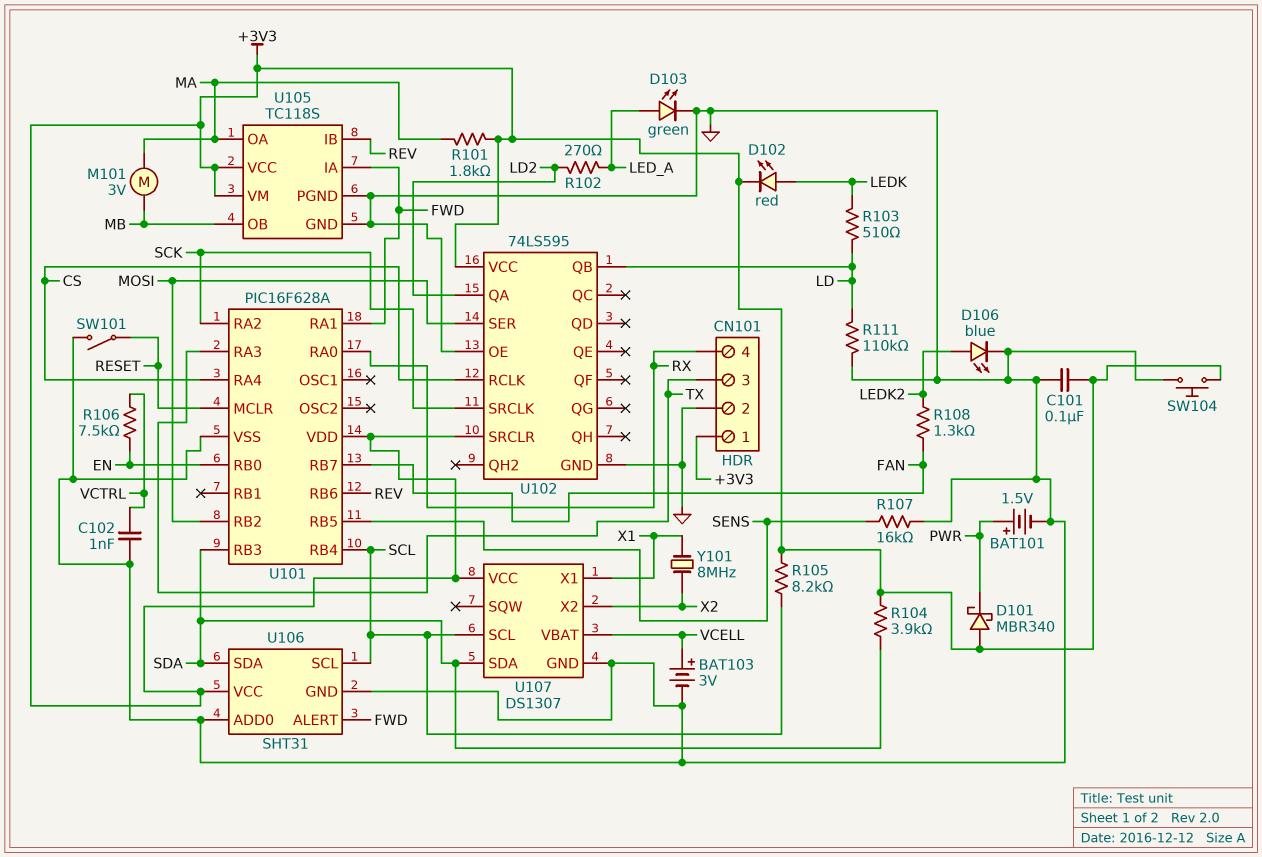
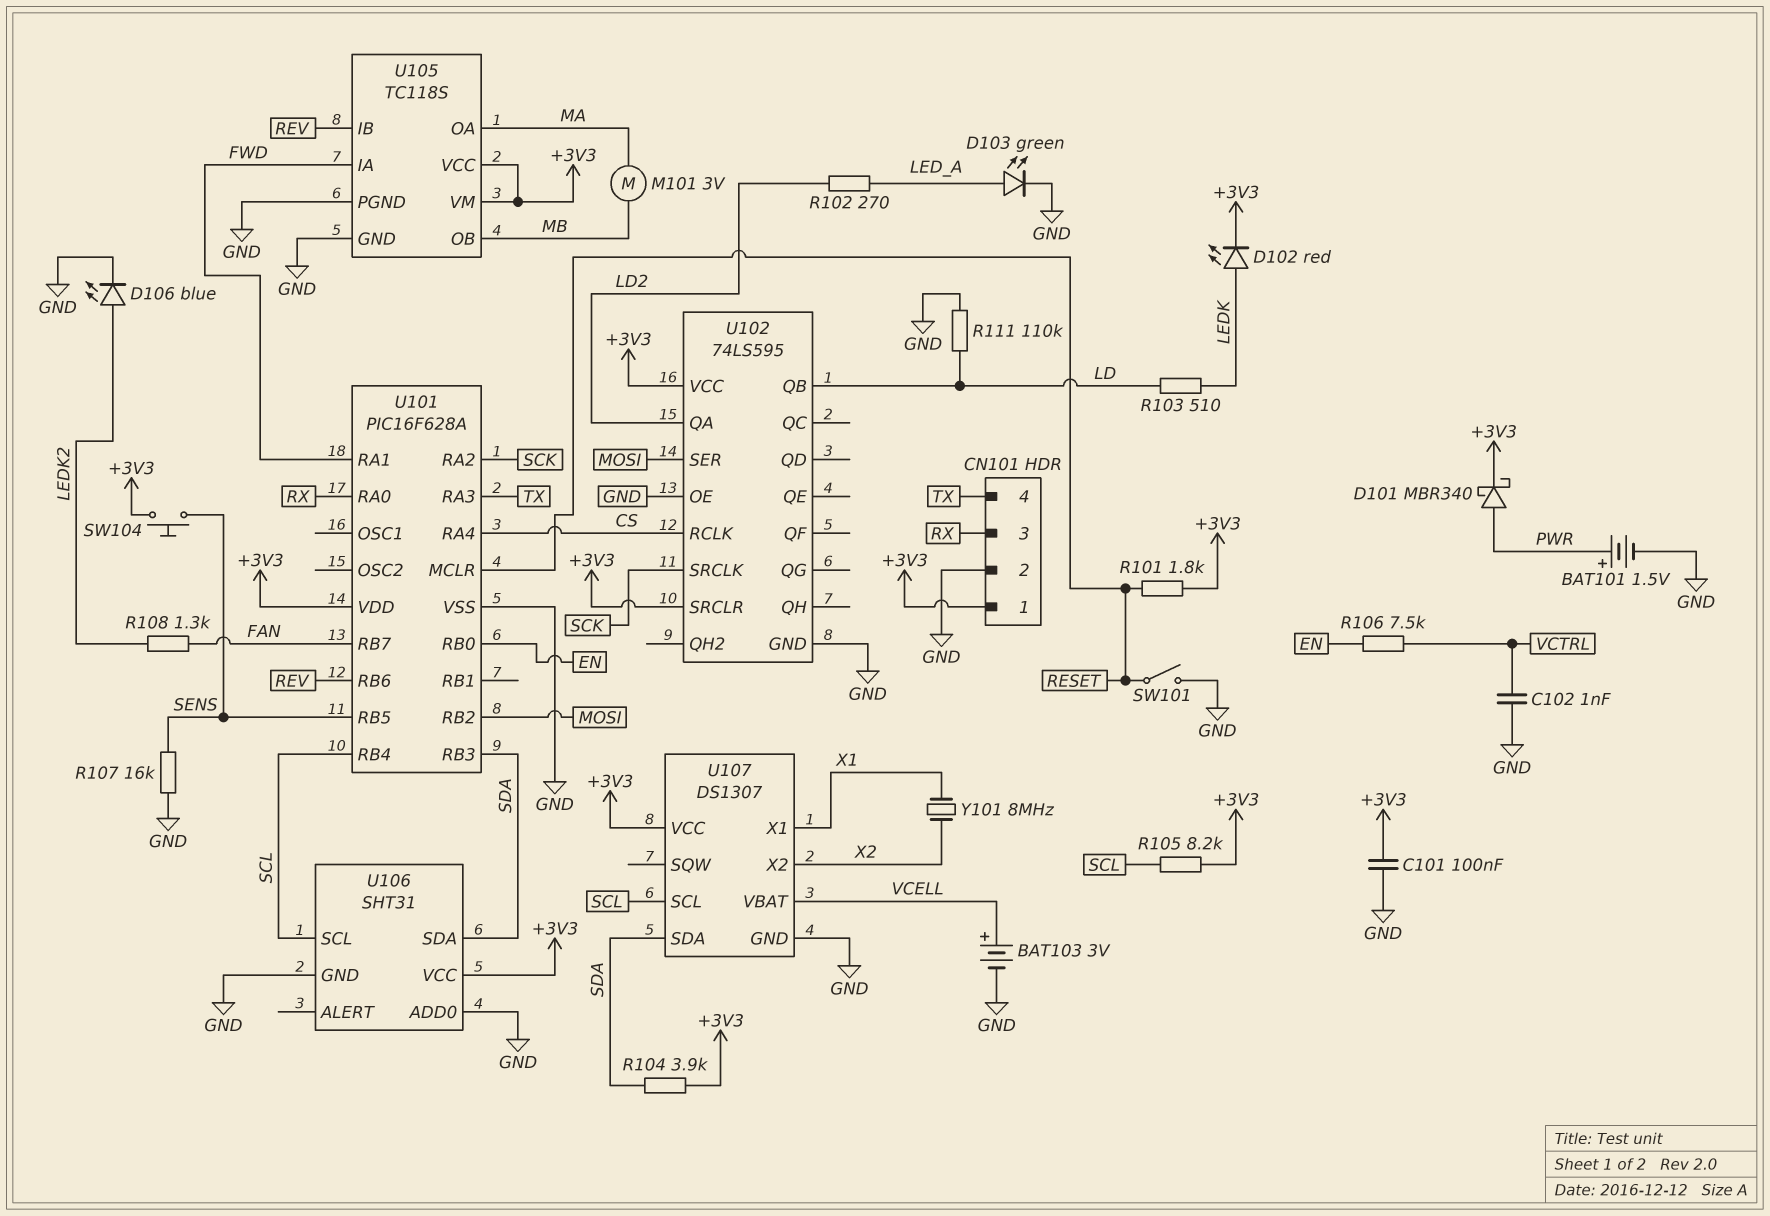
CN101 pin 3: TX -> RX
CN101 pin 4: RX -> TX
D101: schottky MBR340 (A +3V3, K PWR) -> schottky MBR340 (A PWR, K +3V3)
R101: 1.8k (+3V3, MA) -> 1.8k (+3V3, RESET)
SW104: button (+3V3, GND) -> button (+3V3, SENS)
U106 pin ALERT: FWD -> none

